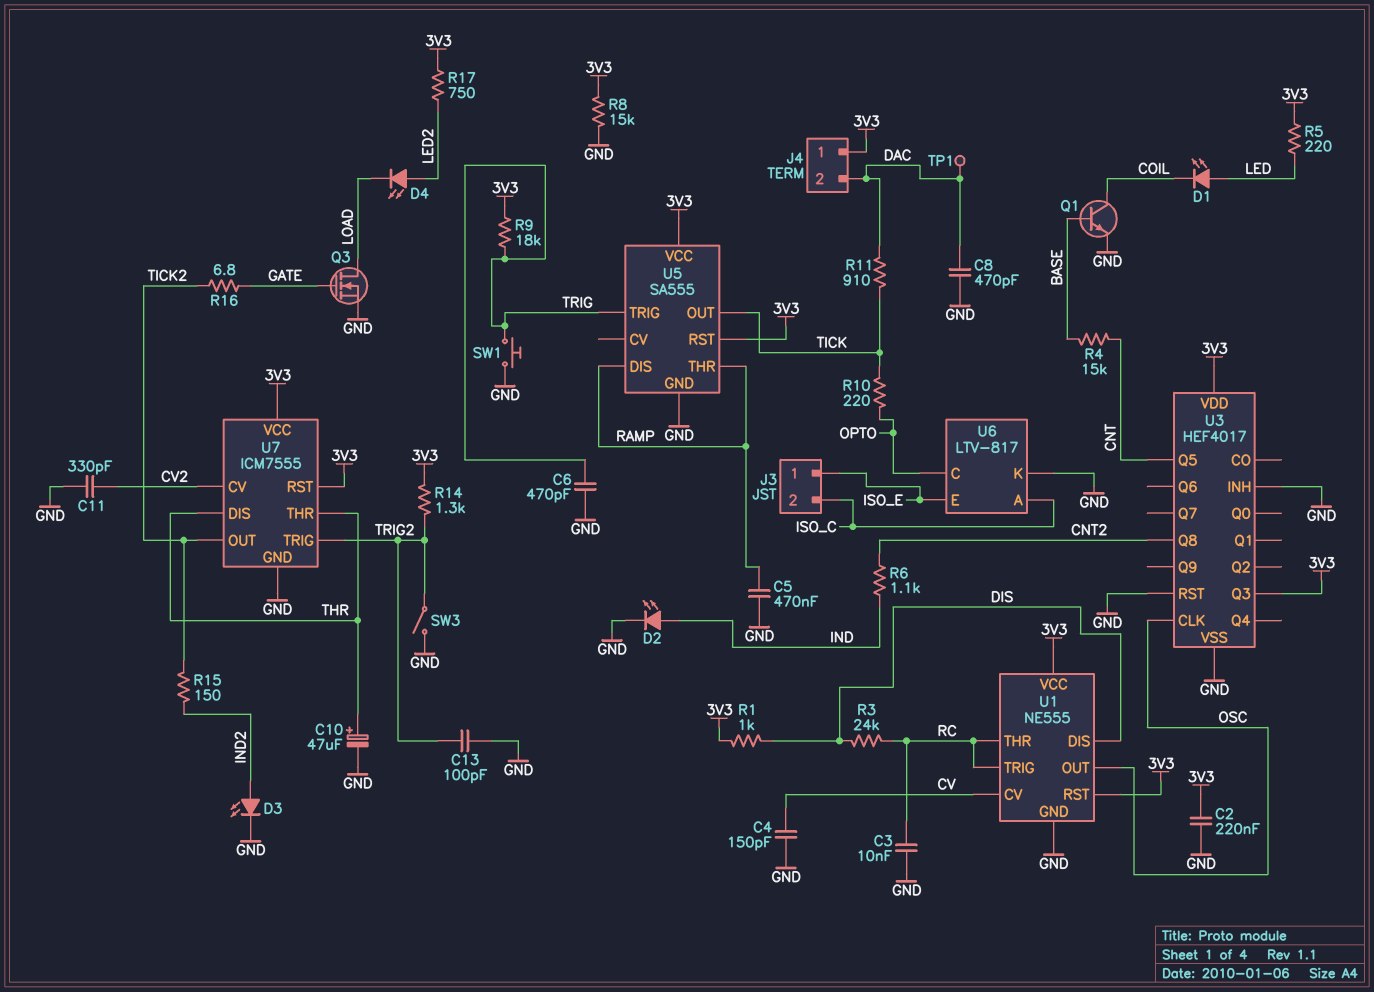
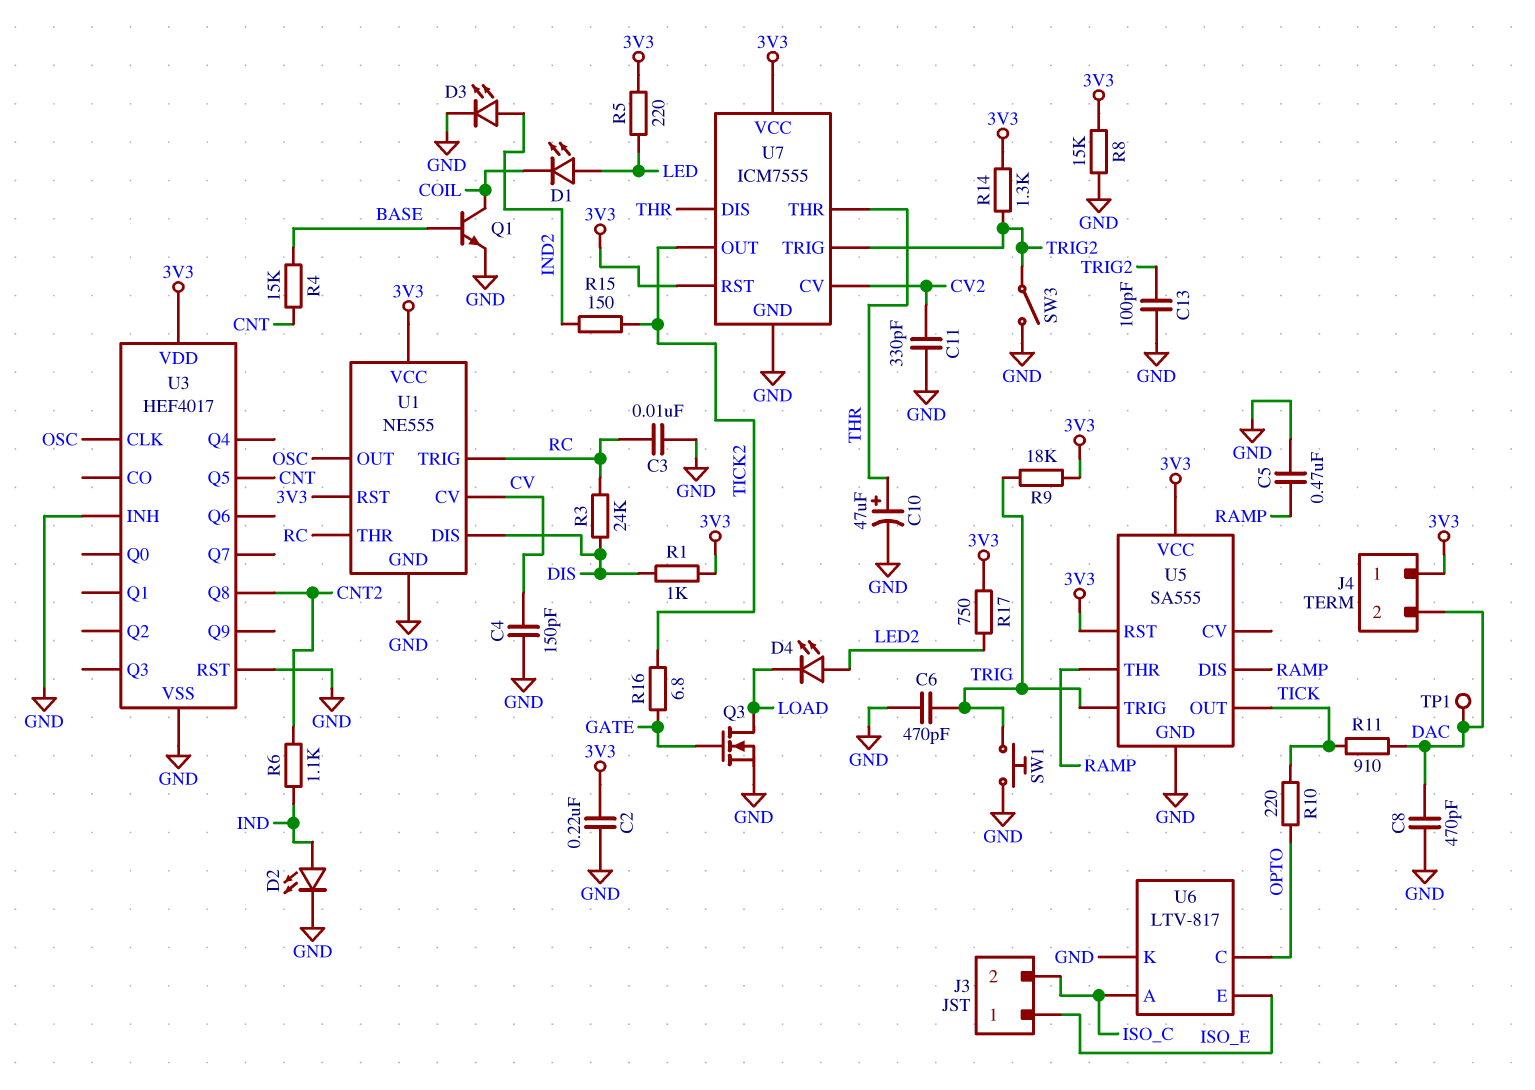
U3 pin Q3: 3V3 -> none

